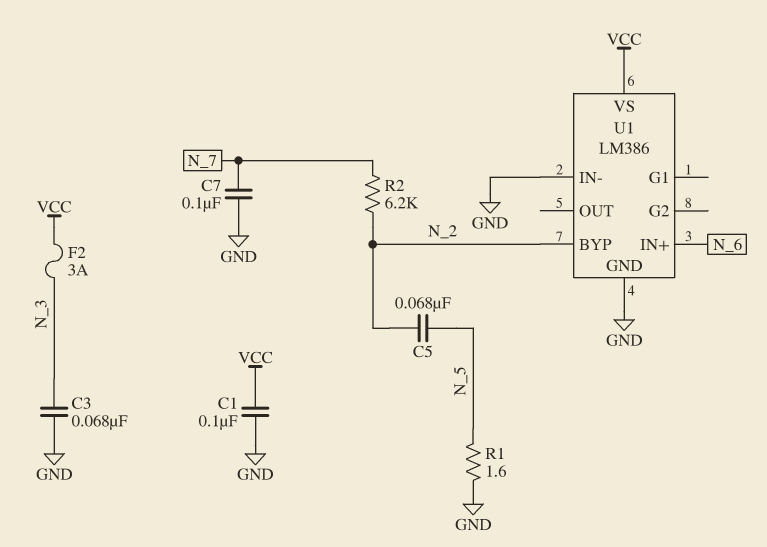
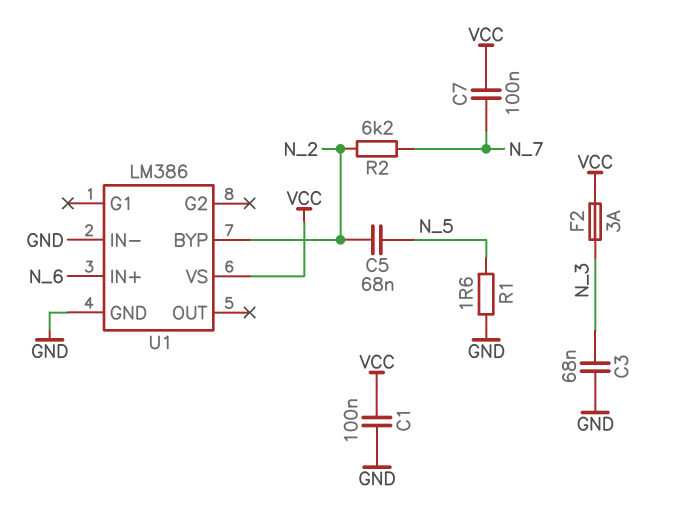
C7: 100nF (GND, N_7) -> 100nF (N_7, VCC)

